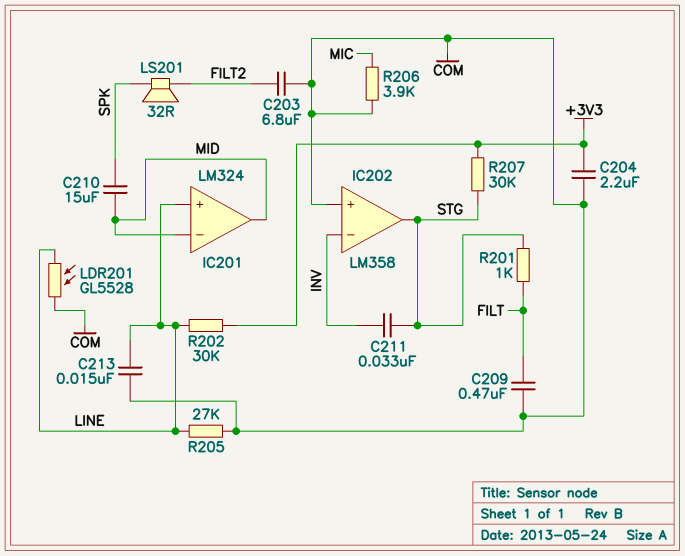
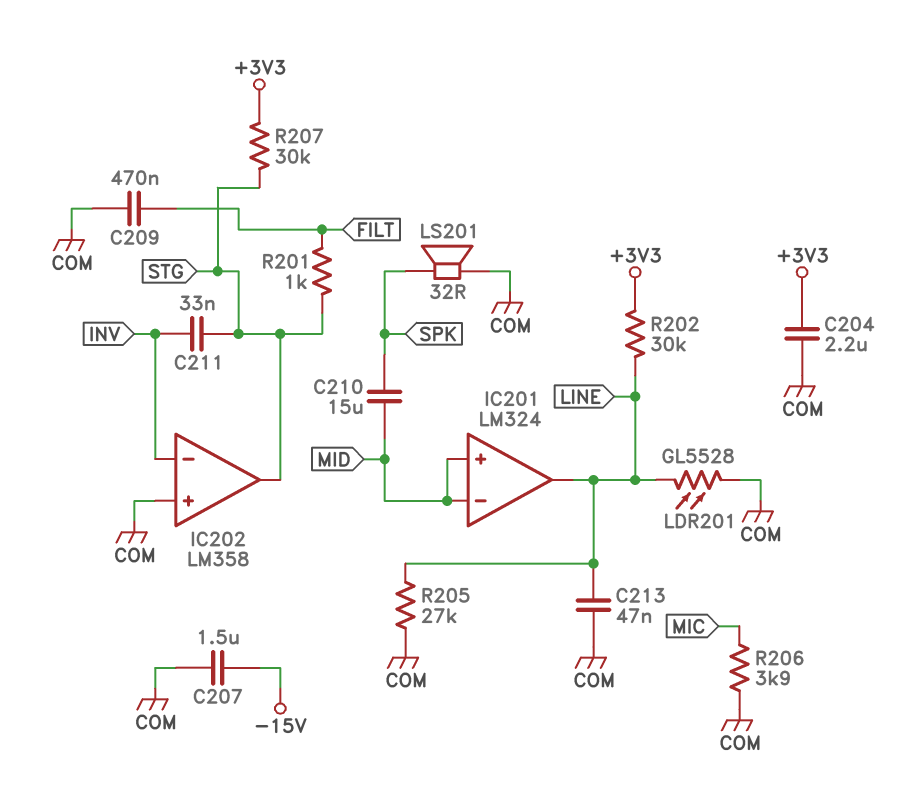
C203: 6.8uF (COM, FILT2) -> none
C207: none -> 1.5uF (-15V, COM)
C213: 15nF (COM, LINE) -> 47nF (COM, LINE)
IC201 pin in+: LINE -> MID
IC201 pin out: MID -> LINE
LS201: speaker 32R (FILT2, SPK) -> speaker 32R (COM, SPK)

